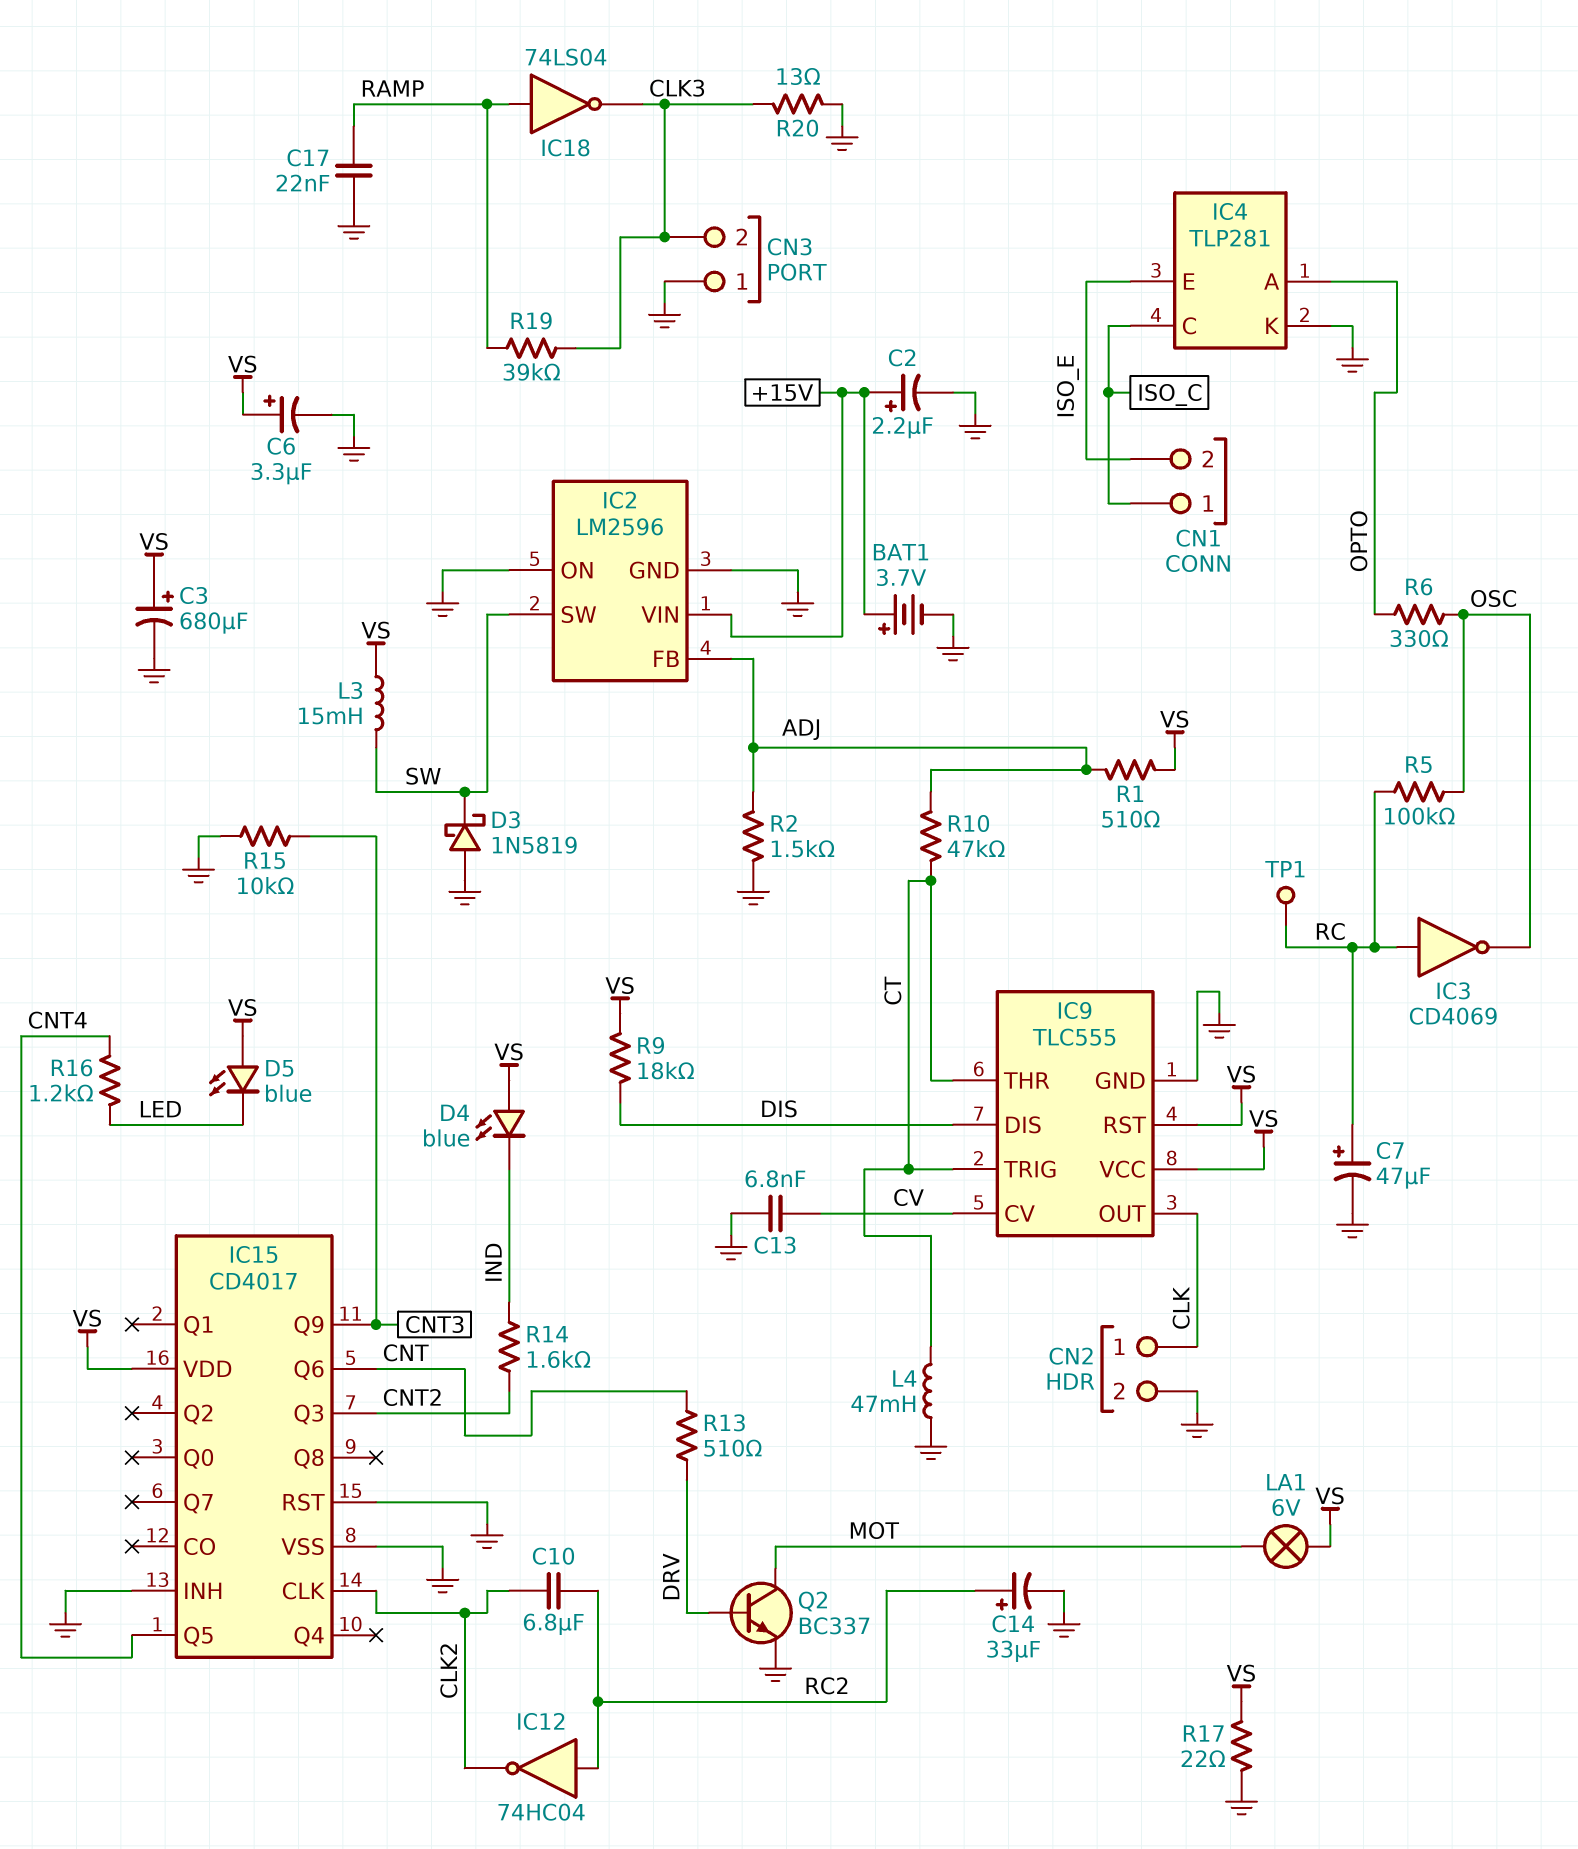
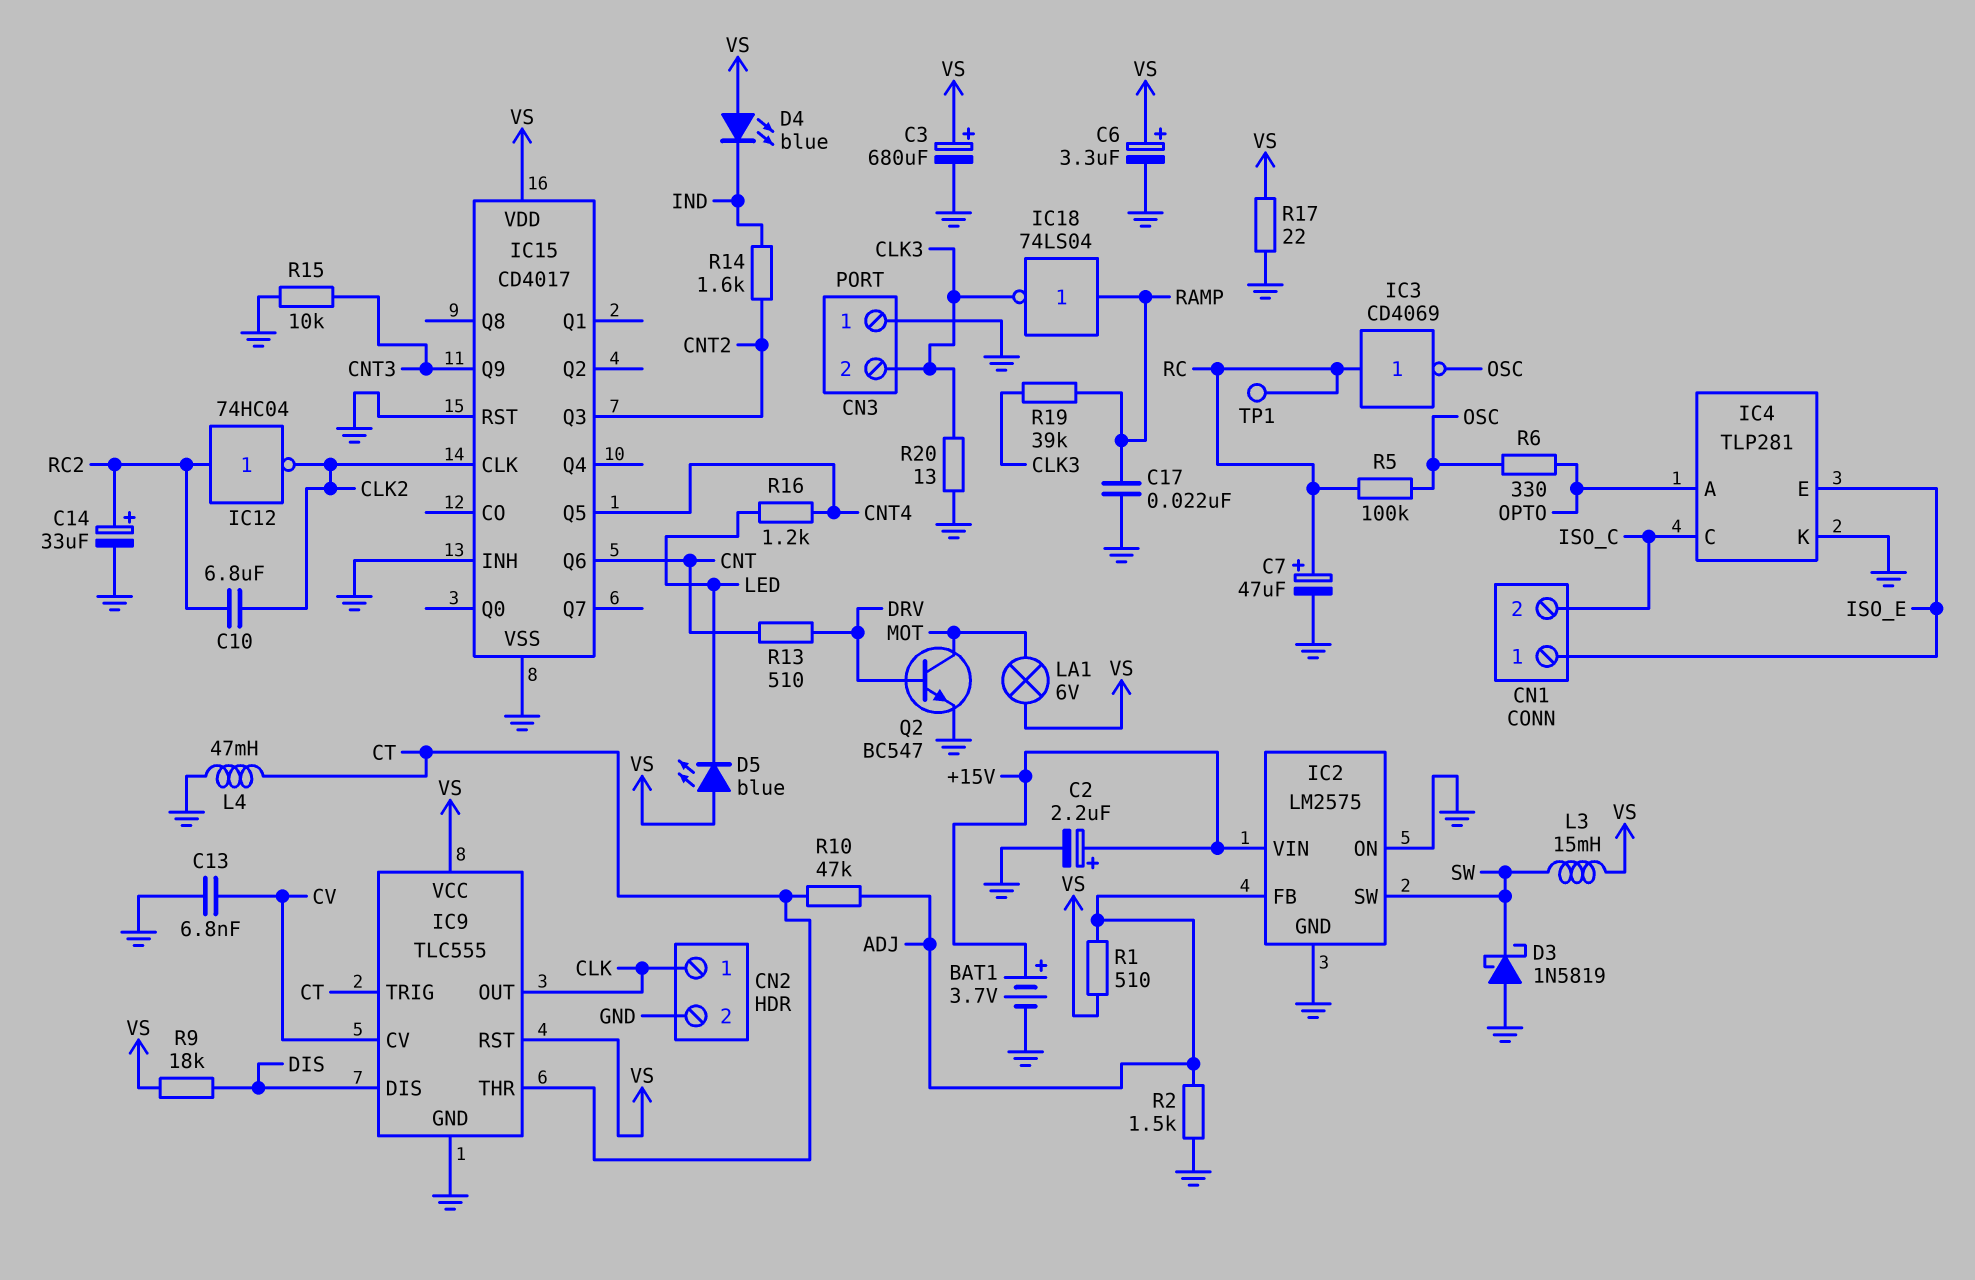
CN1 pin 1: ISO_C -> ISO_E
CN1 pin 2: ISO_E -> ISO_C
IC2: LM2596 -> LM2575
Q2: NPN BC337 (B DRV, C MOT, E GND) -> NPN BC547 (B DRV, C MOT, E GND)

